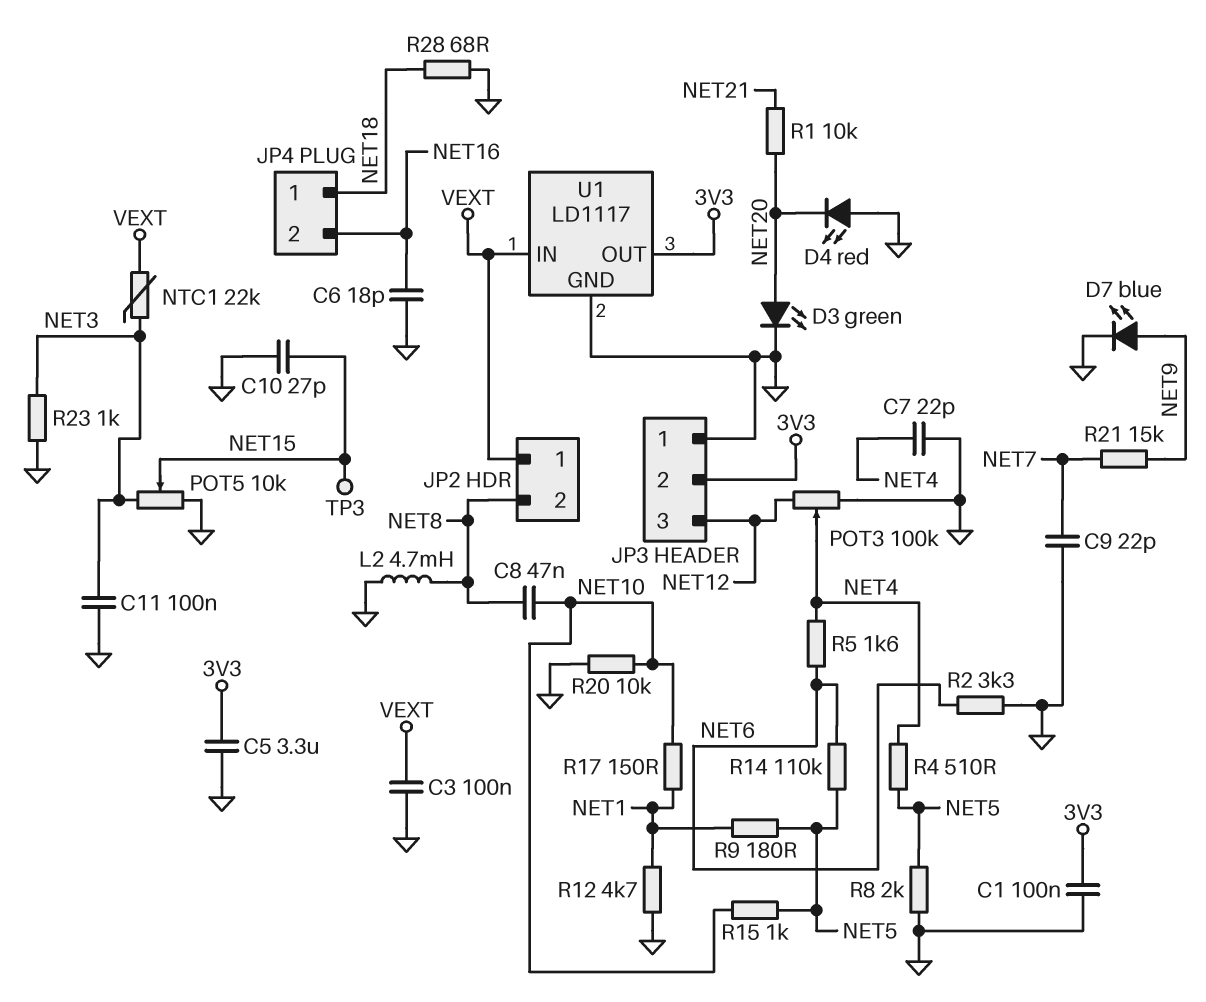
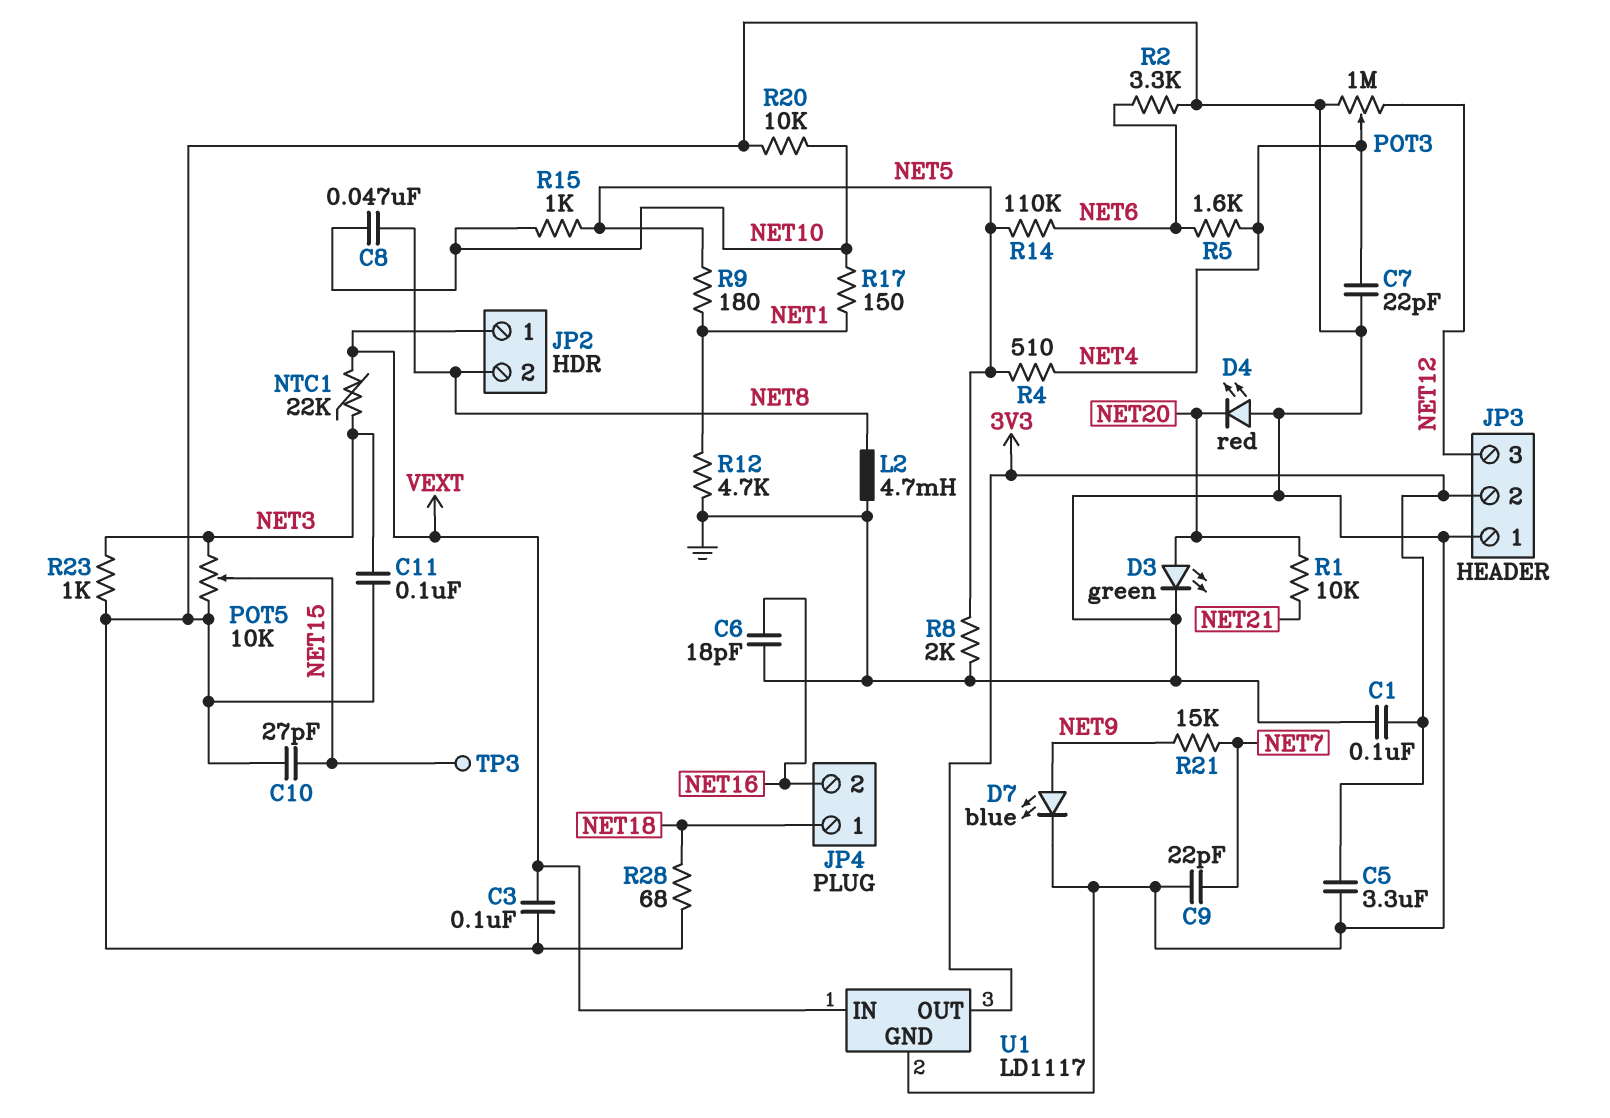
POT3: 100k (GND, NET12, wiper NET4) -> 1M (GND, NET12, wiper NET4)

